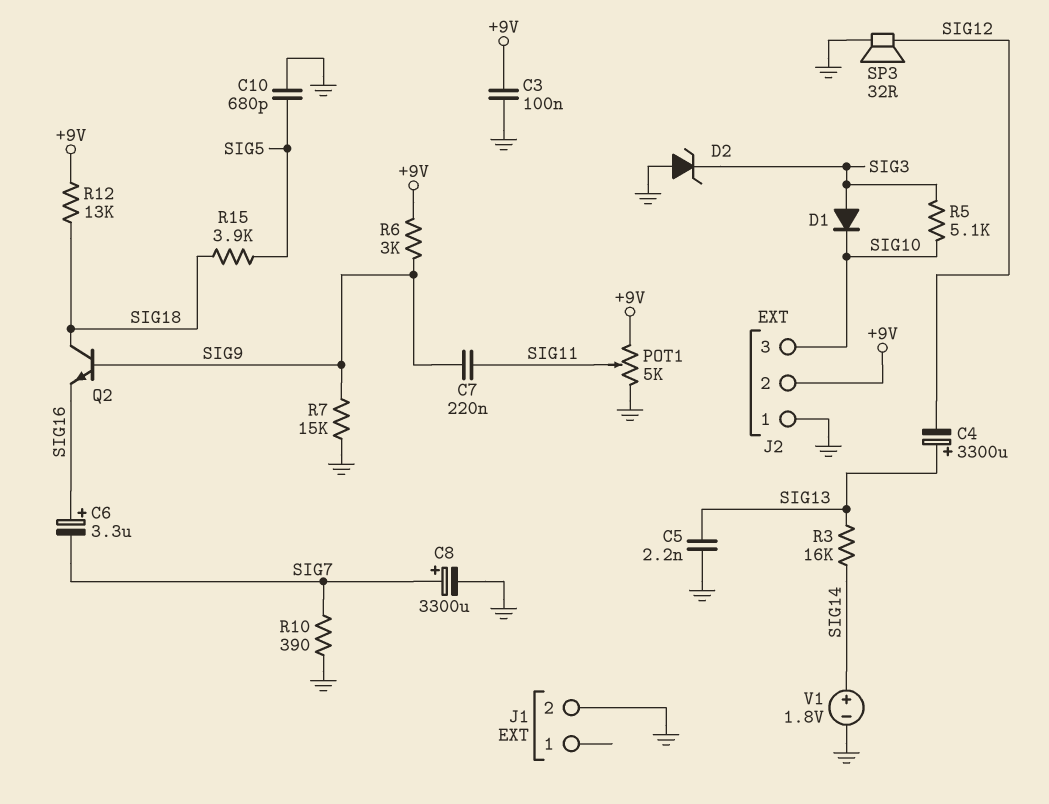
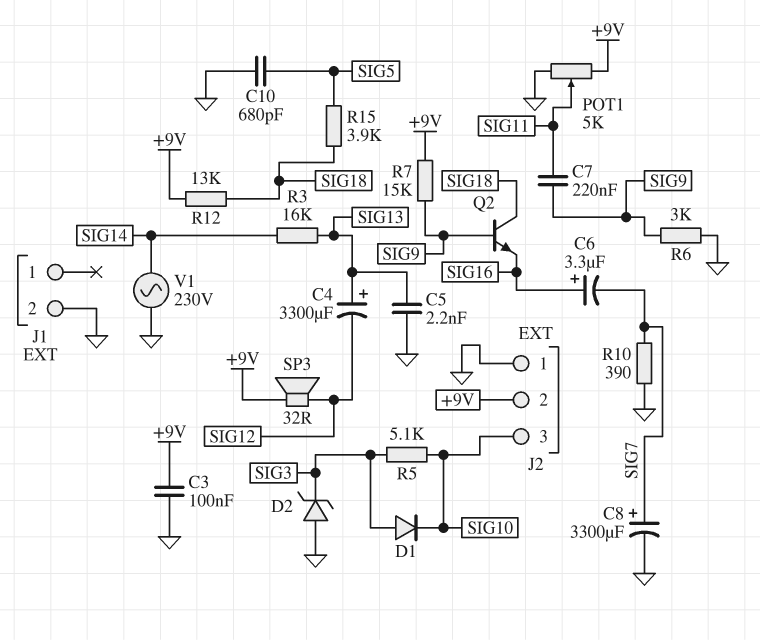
R6: 3k (+9V, SIG9) -> 3k (GND, SIG9)
R7: 15k (GND, SIG9) -> 15k (+9V, SIG9)
SP3: speaker 32R (GND, SIG12) -> speaker 32R (+9V, SIG12)
V1: 1.8V (plus SIG14, minus GND) -> AC 230V (GND, SIG14)

